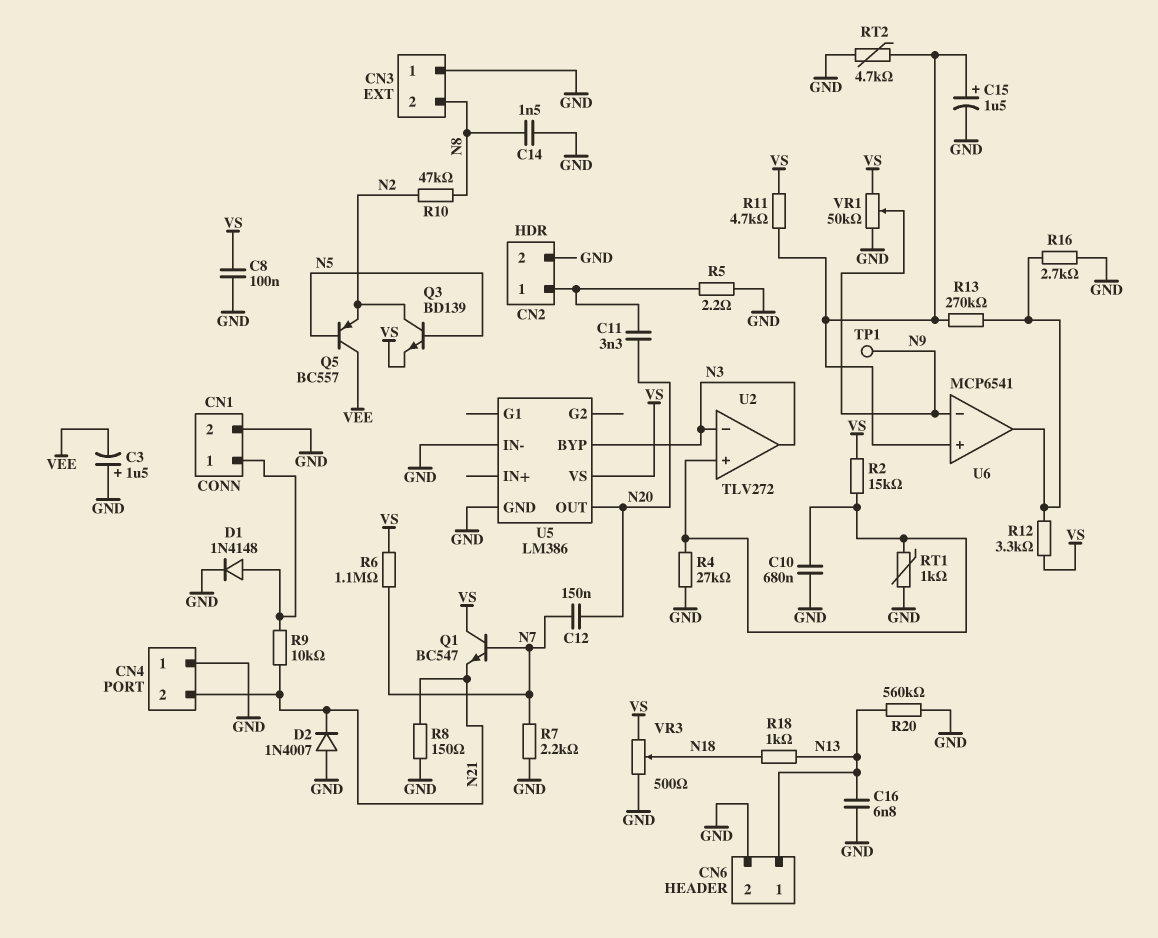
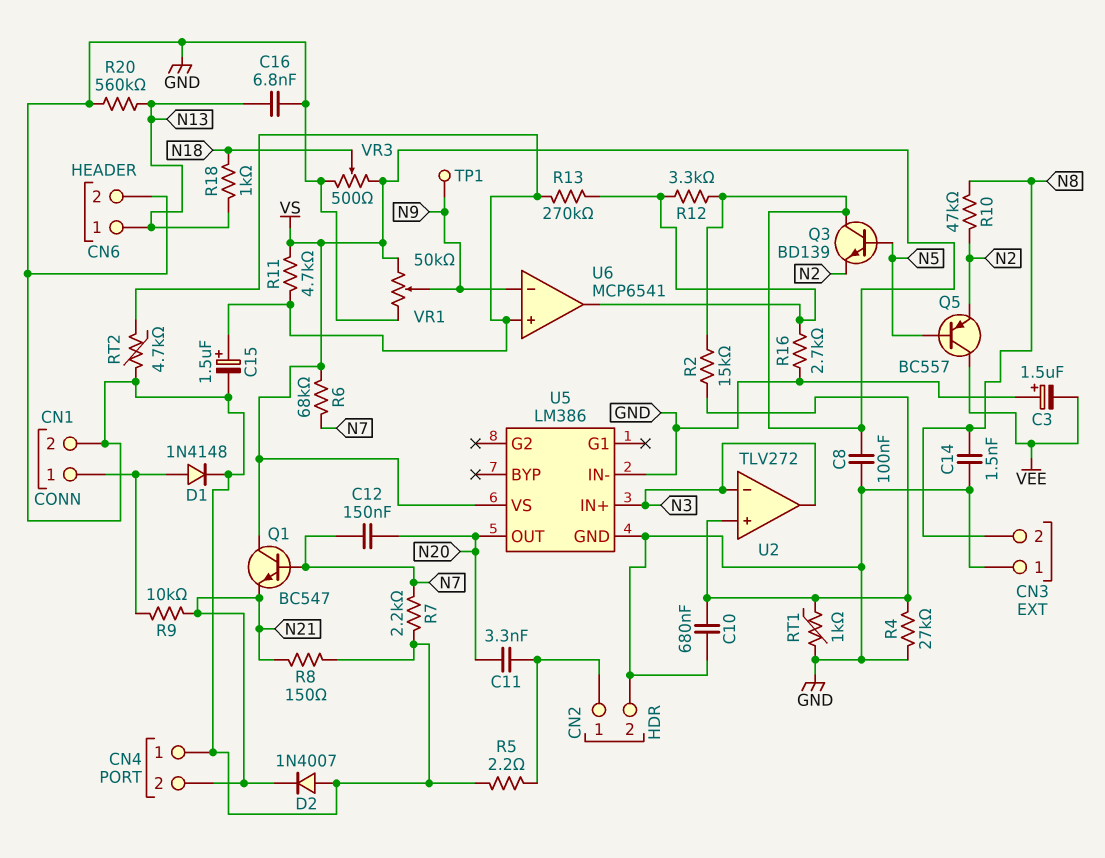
Q3: NPN BD139 (B N5, C N2, E VS) -> NPN BD139 (B N5, C VS, E N2)
R6: 1.1M (N7, VS) -> 68k (N7, VS)
U5 pin BYP: N3 -> none
U5 pin IN+: none -> N3

